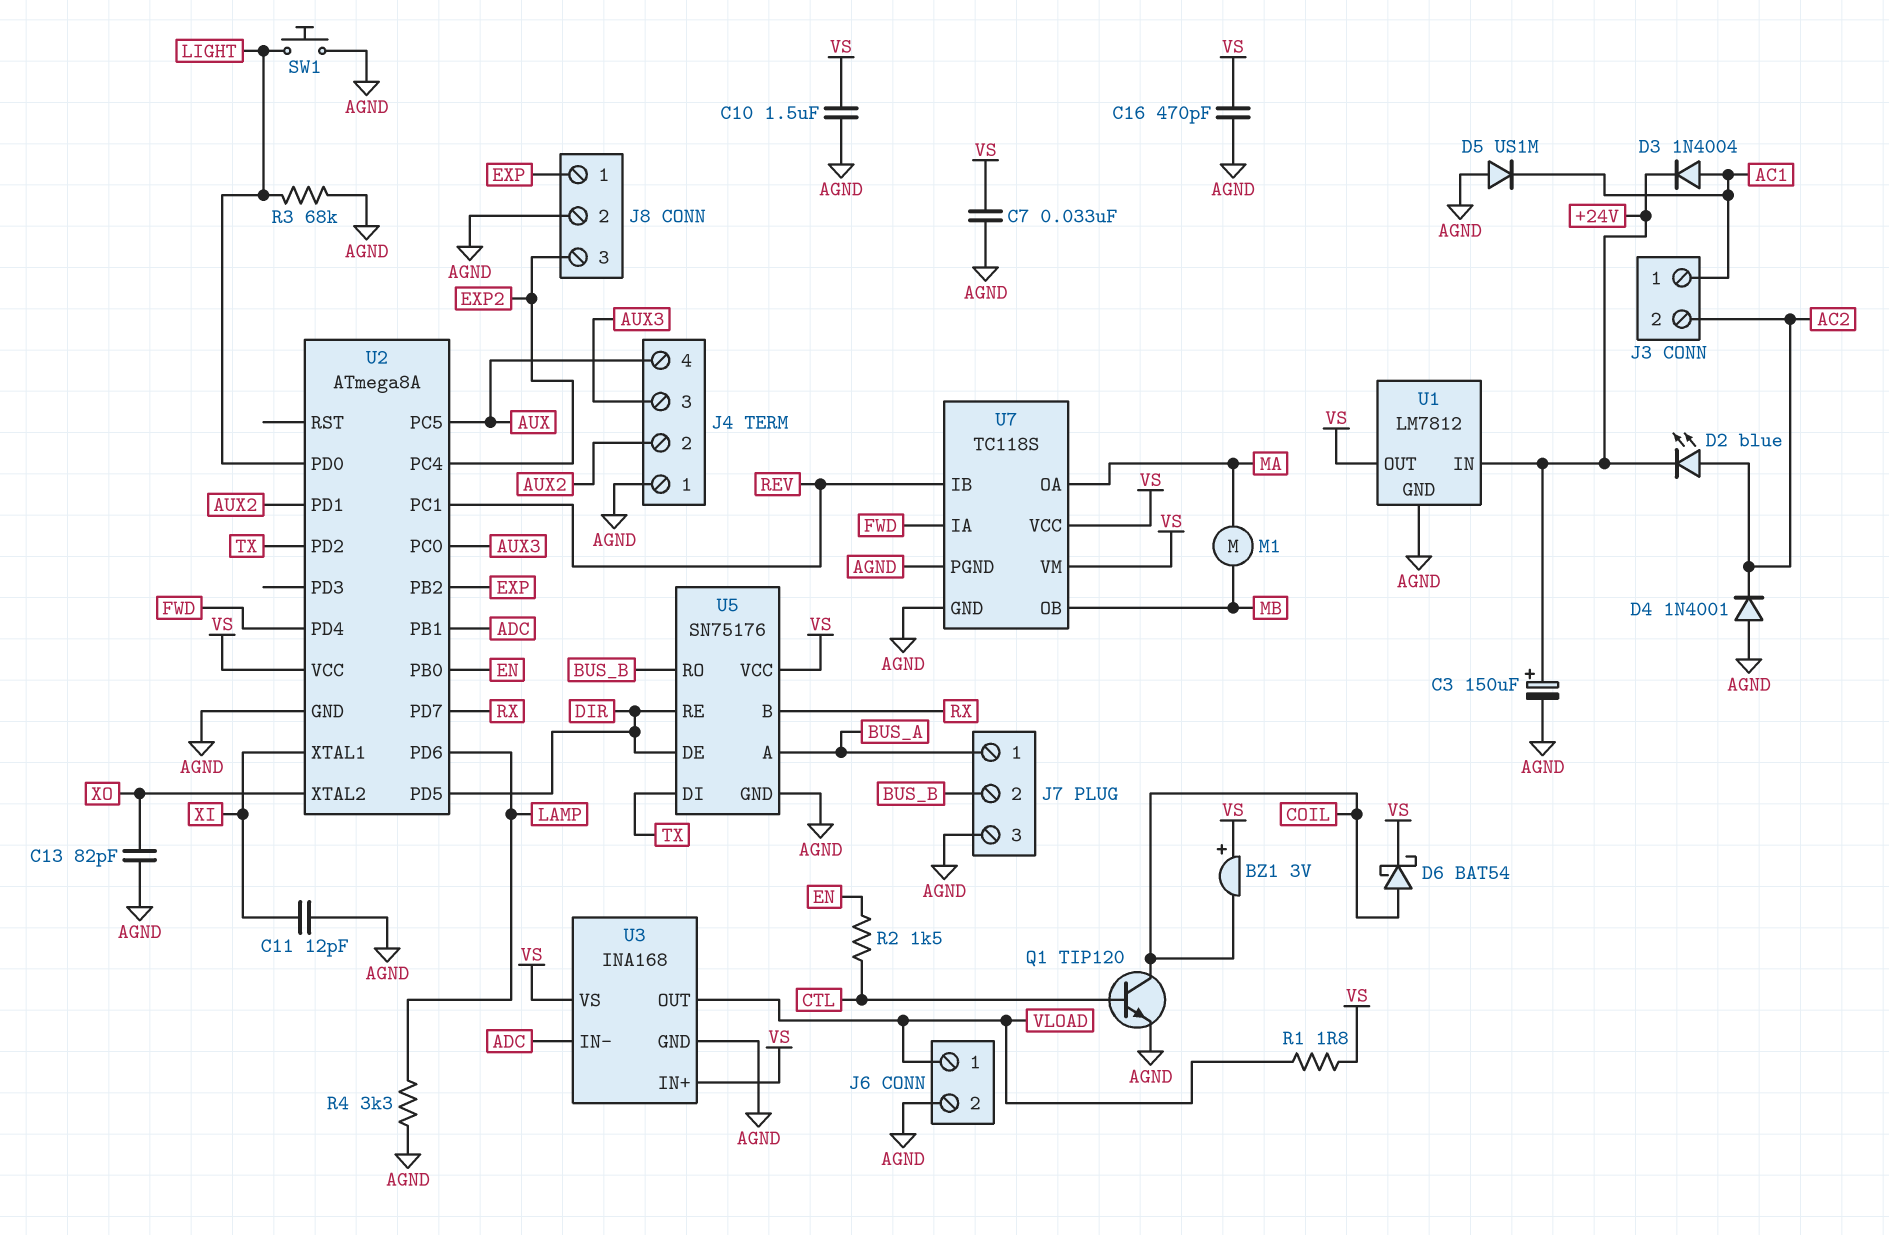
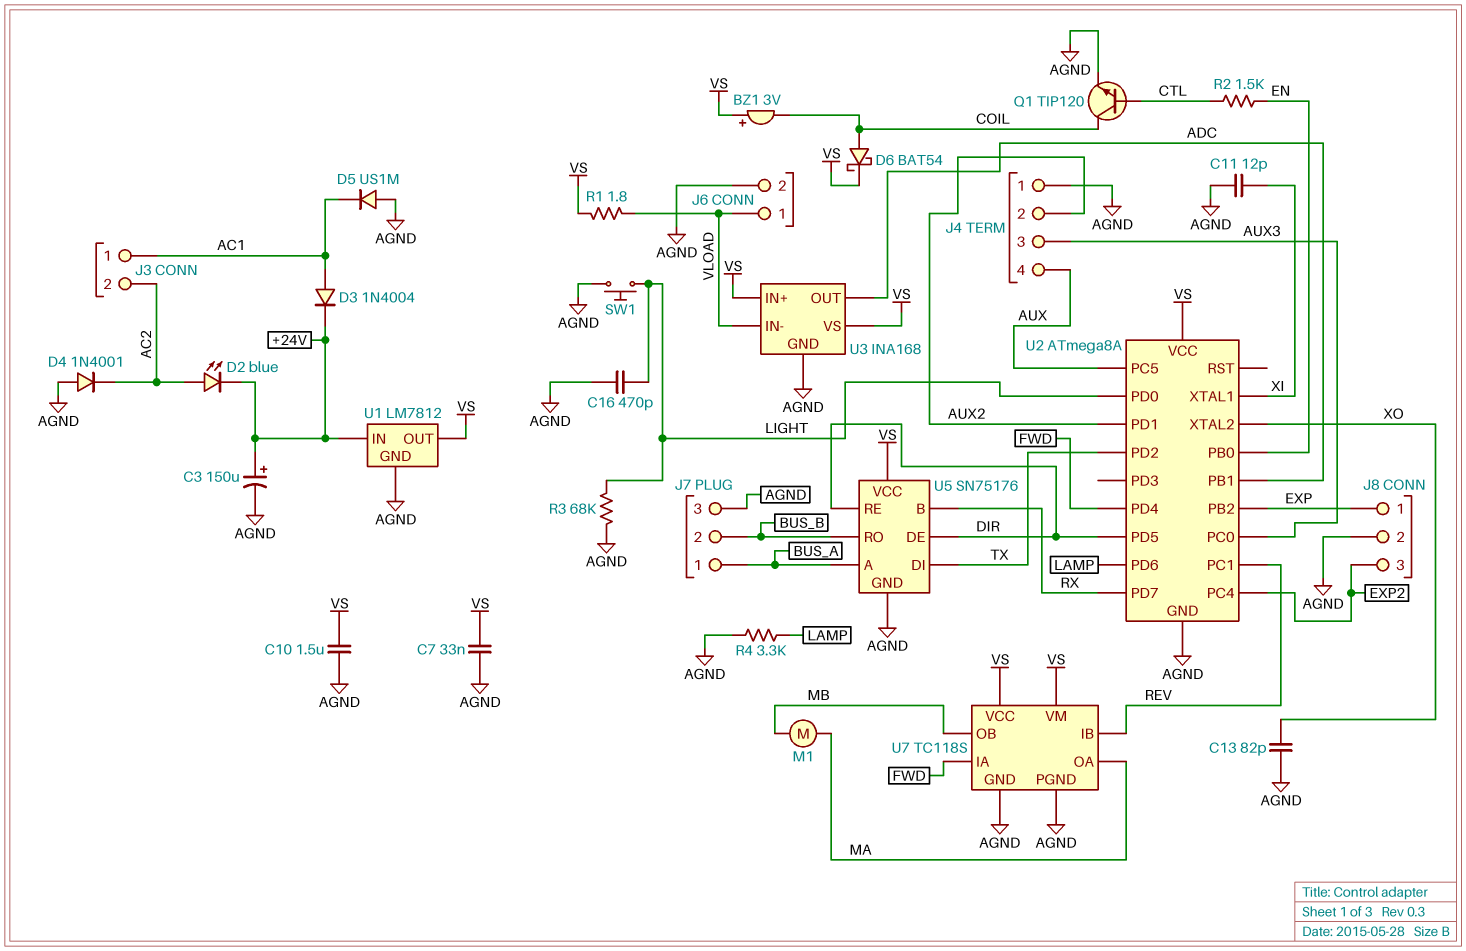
C16: 470pF (AGND, VS) -> 470pF (AGND, LIGHT)
U3 pin IN-: ADC -> VLOAD
U3 pin OUT: VLOAD -> ADC

